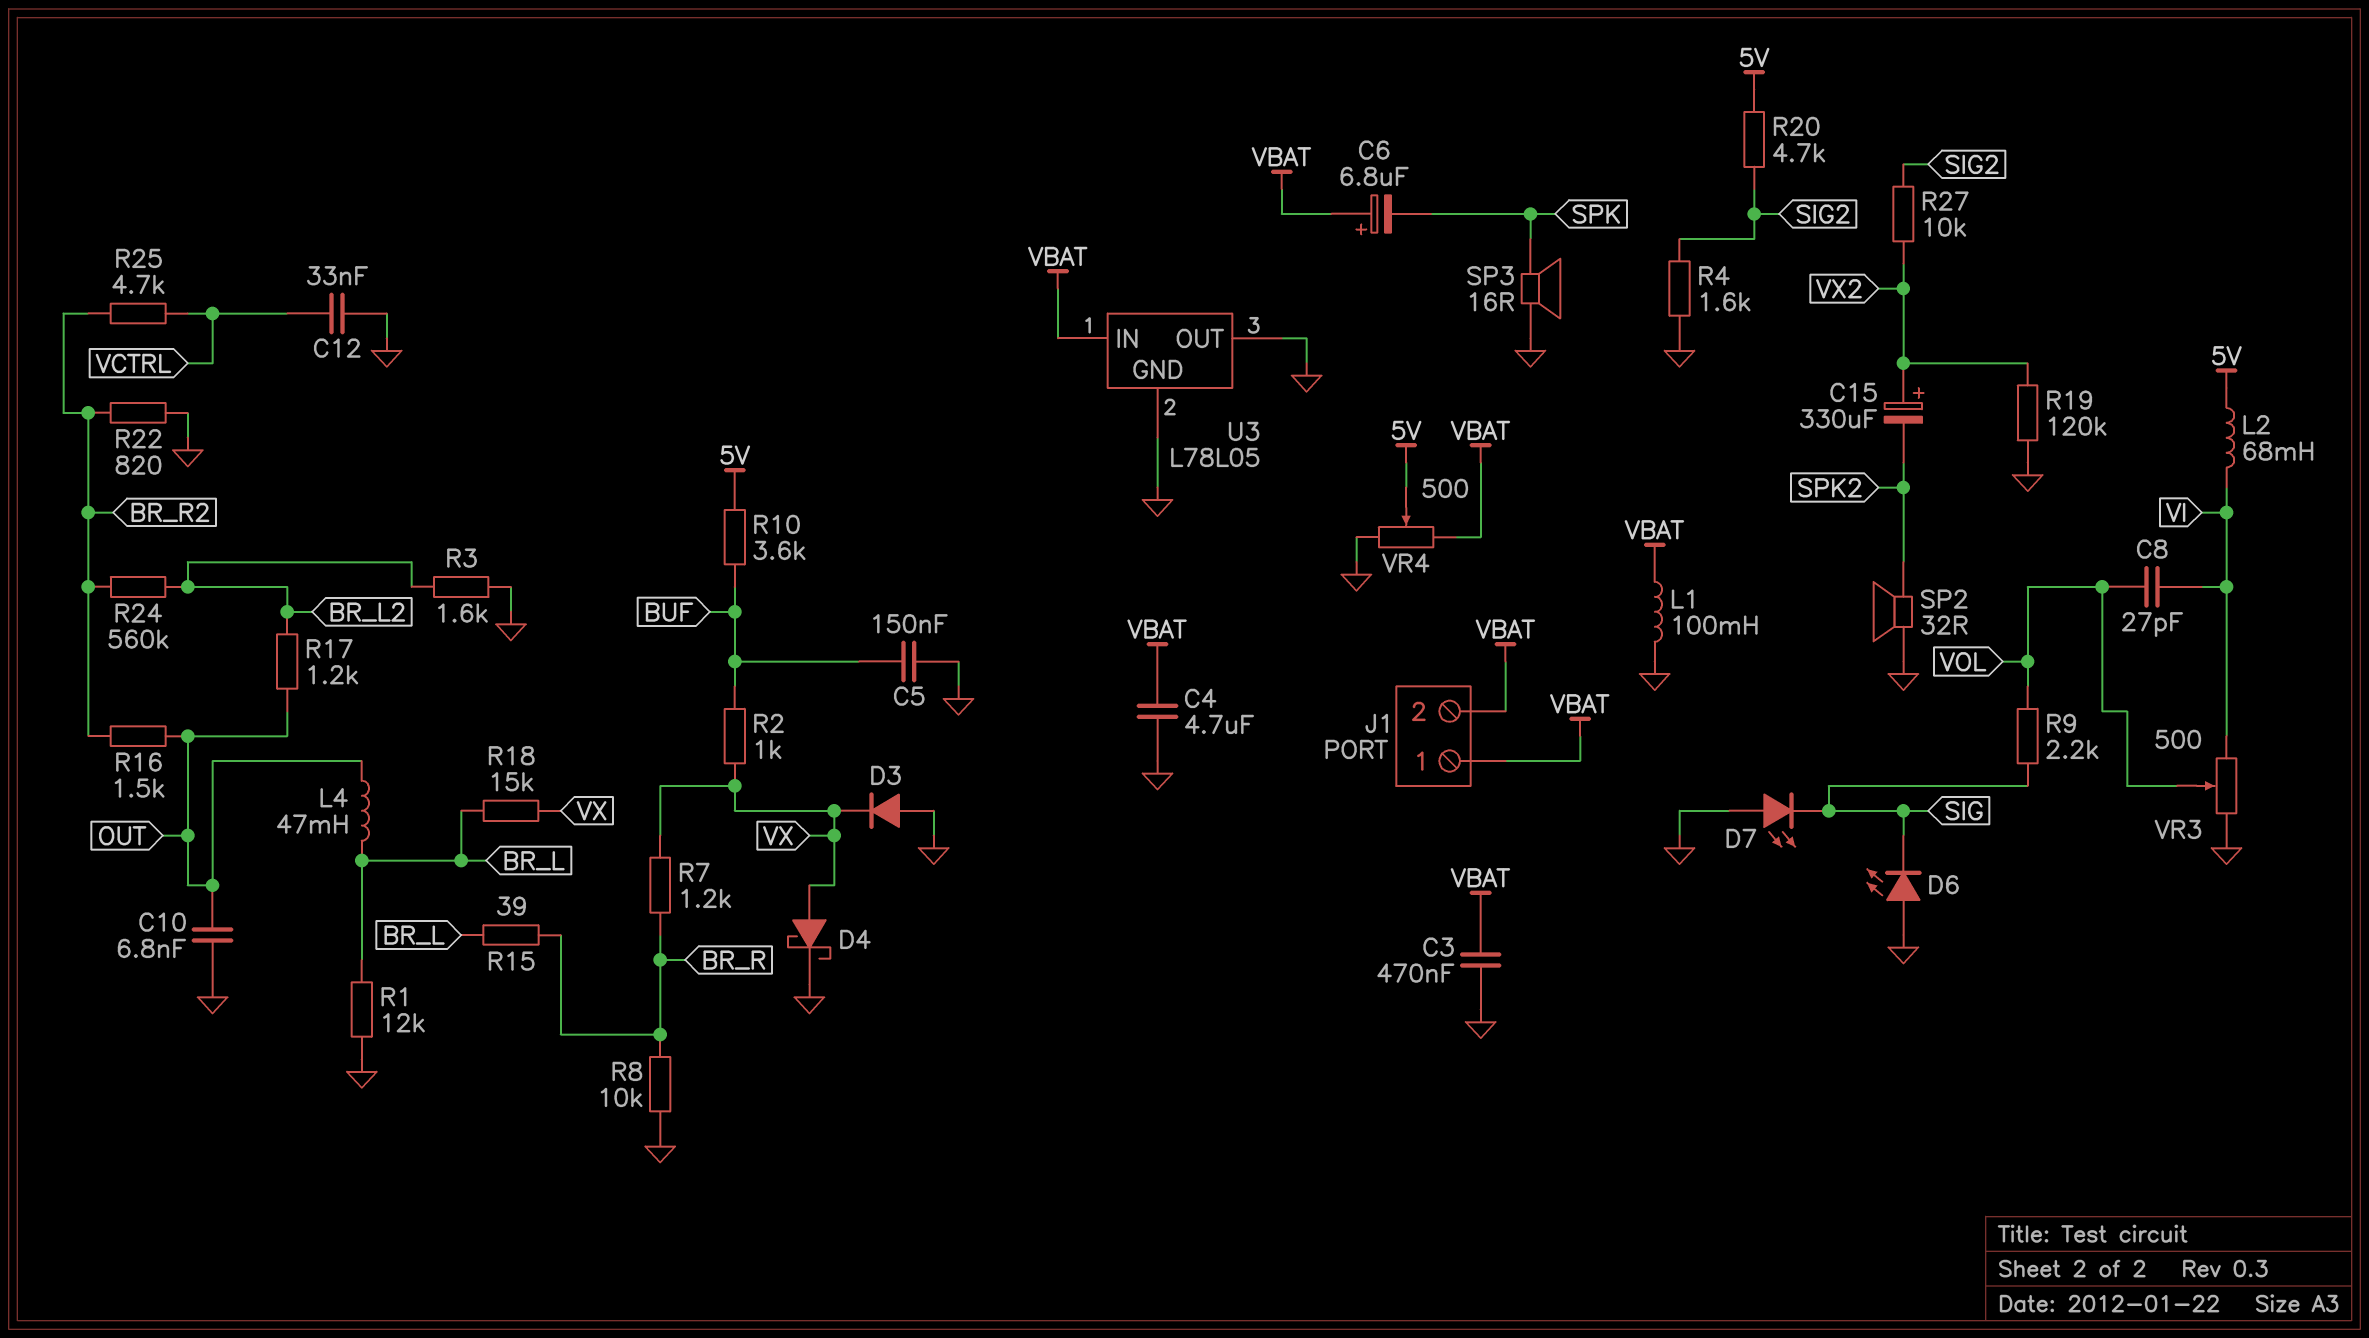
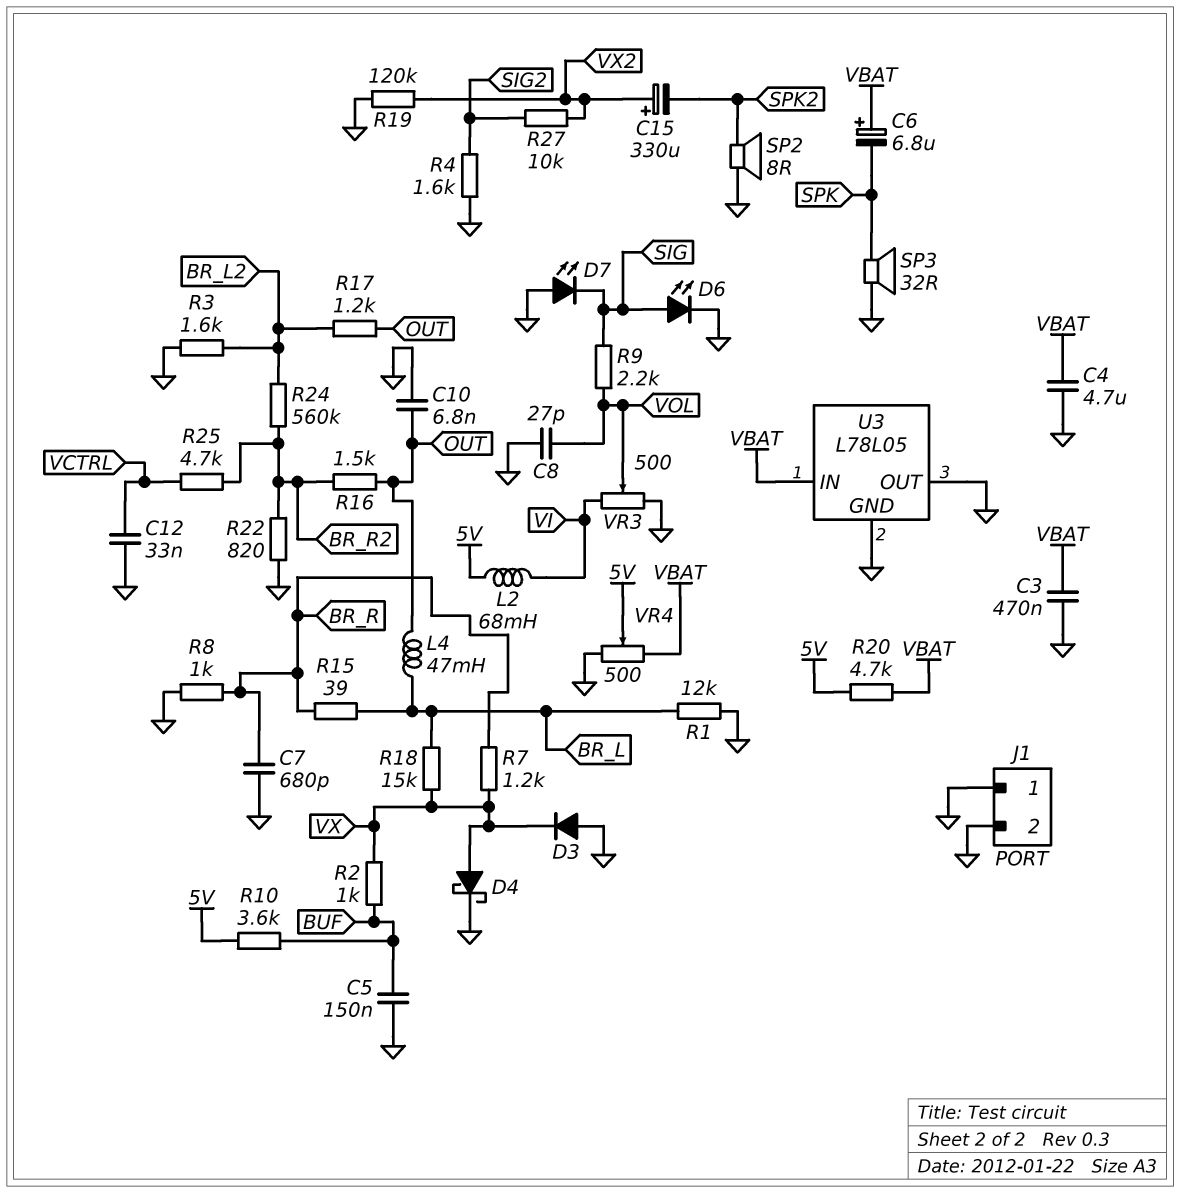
C7: none -> 680pF (BR_R, GND)
C8: 27pF (VI, VOL) -> 27pF (GND, VOL)
D6: LED (A GND, K SIG) -> LED (A SIG, K GND)
J1 pin 1: VBAT -> GND
J1 pin 2: VBAT -> GND
L1: 100mH (GND, VBAT) -> none
R8: 10k (BR_R, GND) -> 1k (BR_R, GND)
R20: 4.7k (5V, SIG2) -> 4.7k (5V, VBAT)
SP2: speaker 32R (GND, SPK2) -> speaker 8R (GND, SPK2)
SP3: speaker 16R (GND, SPK) -> speaker 32R (GND, SPK)

